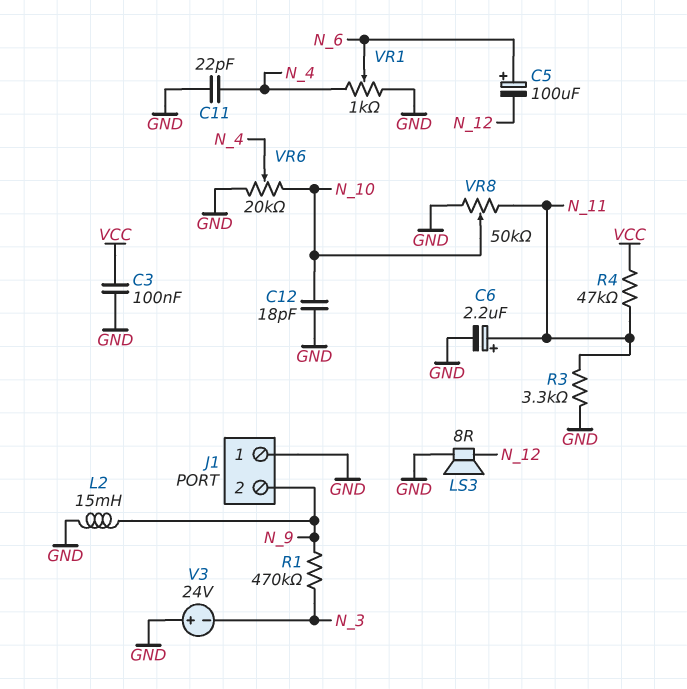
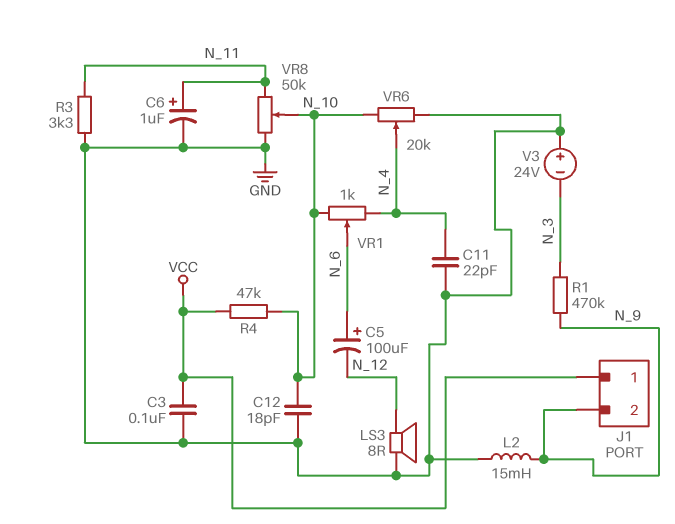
C6: 2.2uF (plus N_11, minus GND) -> 1uF (plus N_11, minus GND)
J1 pin 1: GND -> VCC
R4: 47k (N_11, VCC) -> 47k (N_10, VCC)
VR1: 1k (GND, N_4, wiper N_6) -> 1k (N_4, N_10, wiper N_6)

